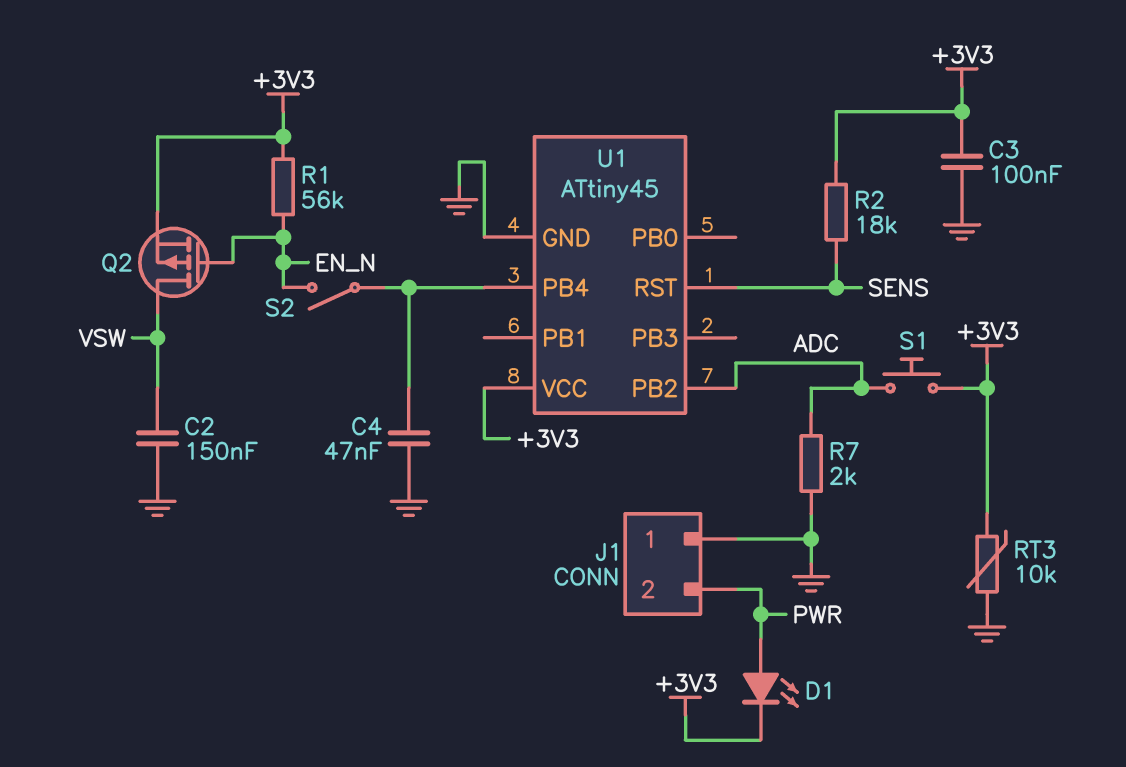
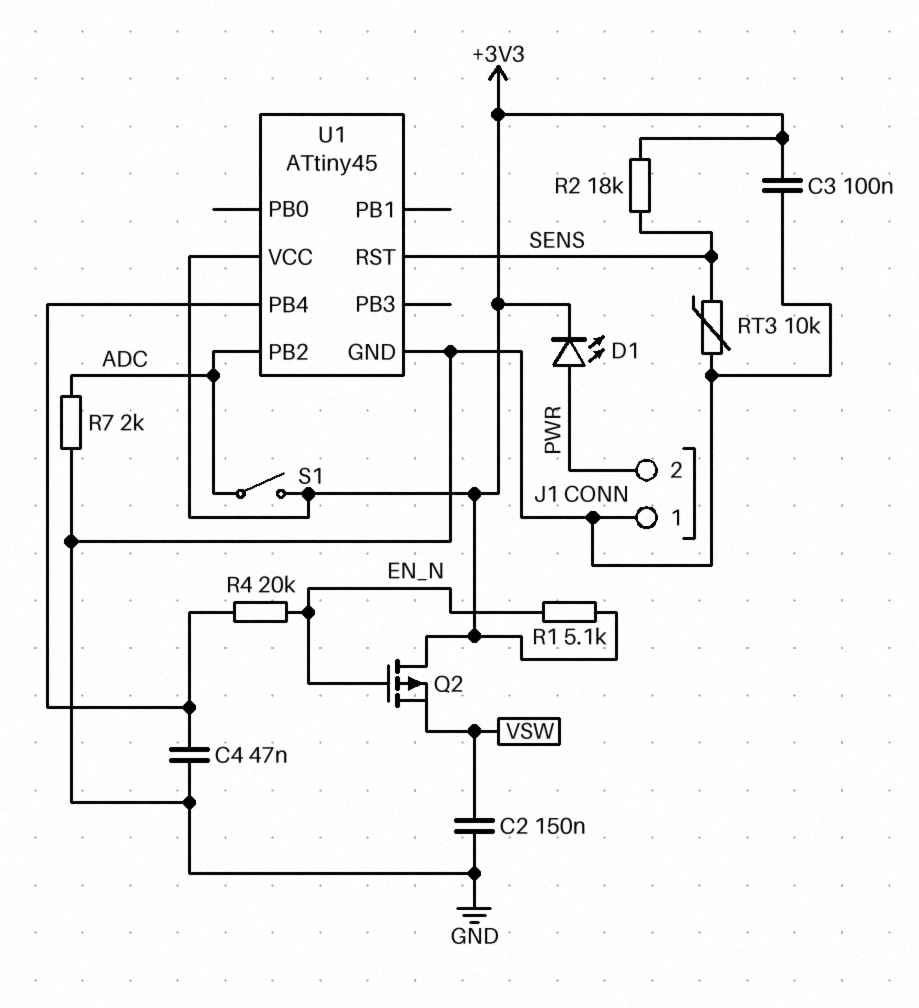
Q2: PMOS (G EN_N, D VSW, S +3V3) -> PMOS (G EN_N, D +3V3, S VSW)
R1: 56k (+3V3, EN_N) -> 5.1k (+3V3, EN_N)
R4: none -> 20k (EN_N, U1/PB4)
RT3: 10k (+3V3, GND) -> 10k (GND, SENS)
S1: button (+3V3, ADC) -> switch (+3V3, ADC)
S2: switch (EN_N, U1/PB4) -> none

